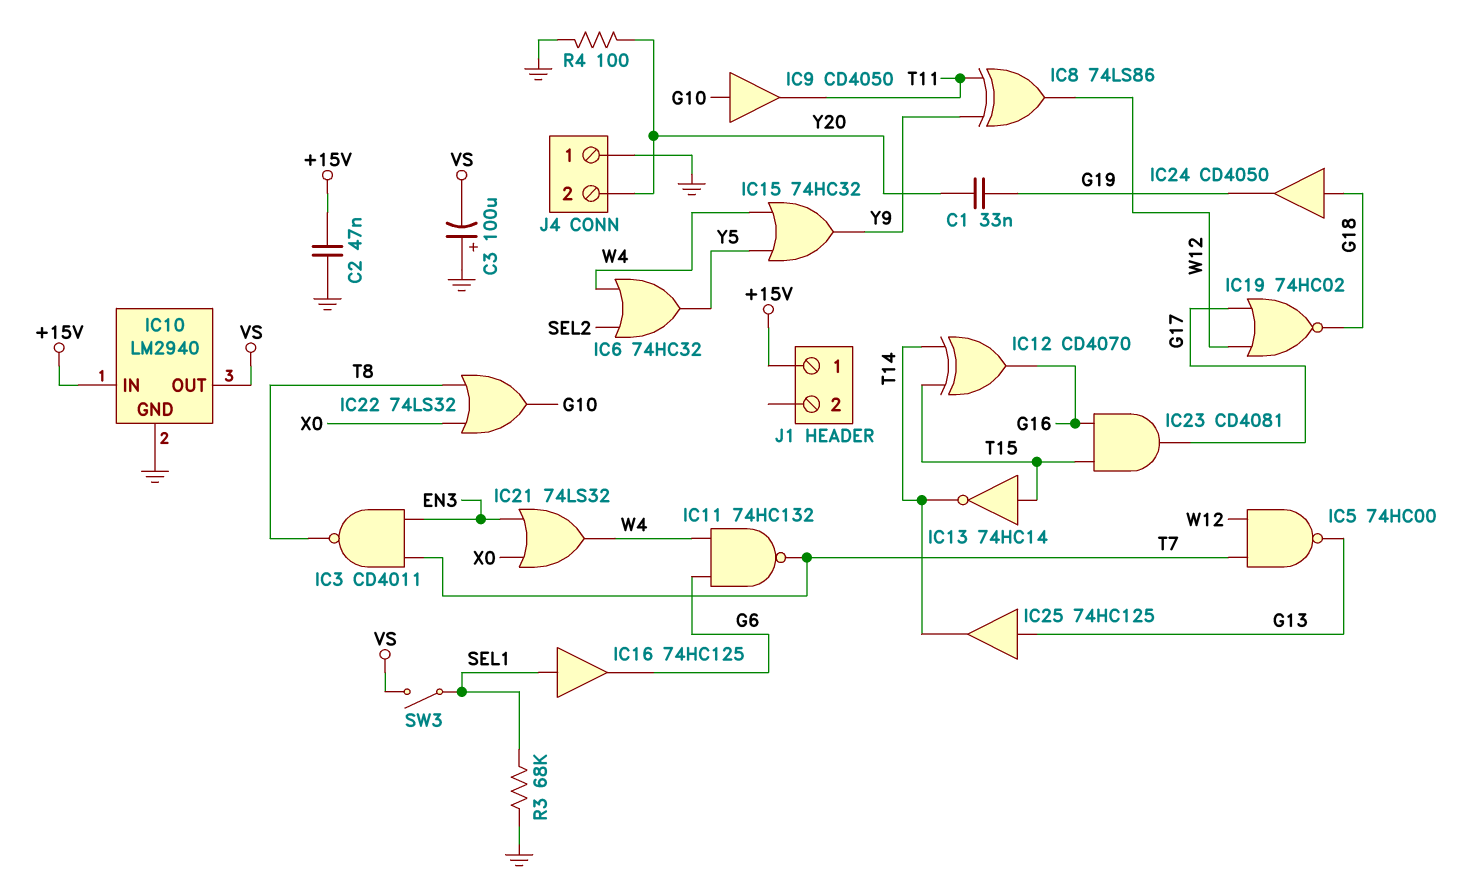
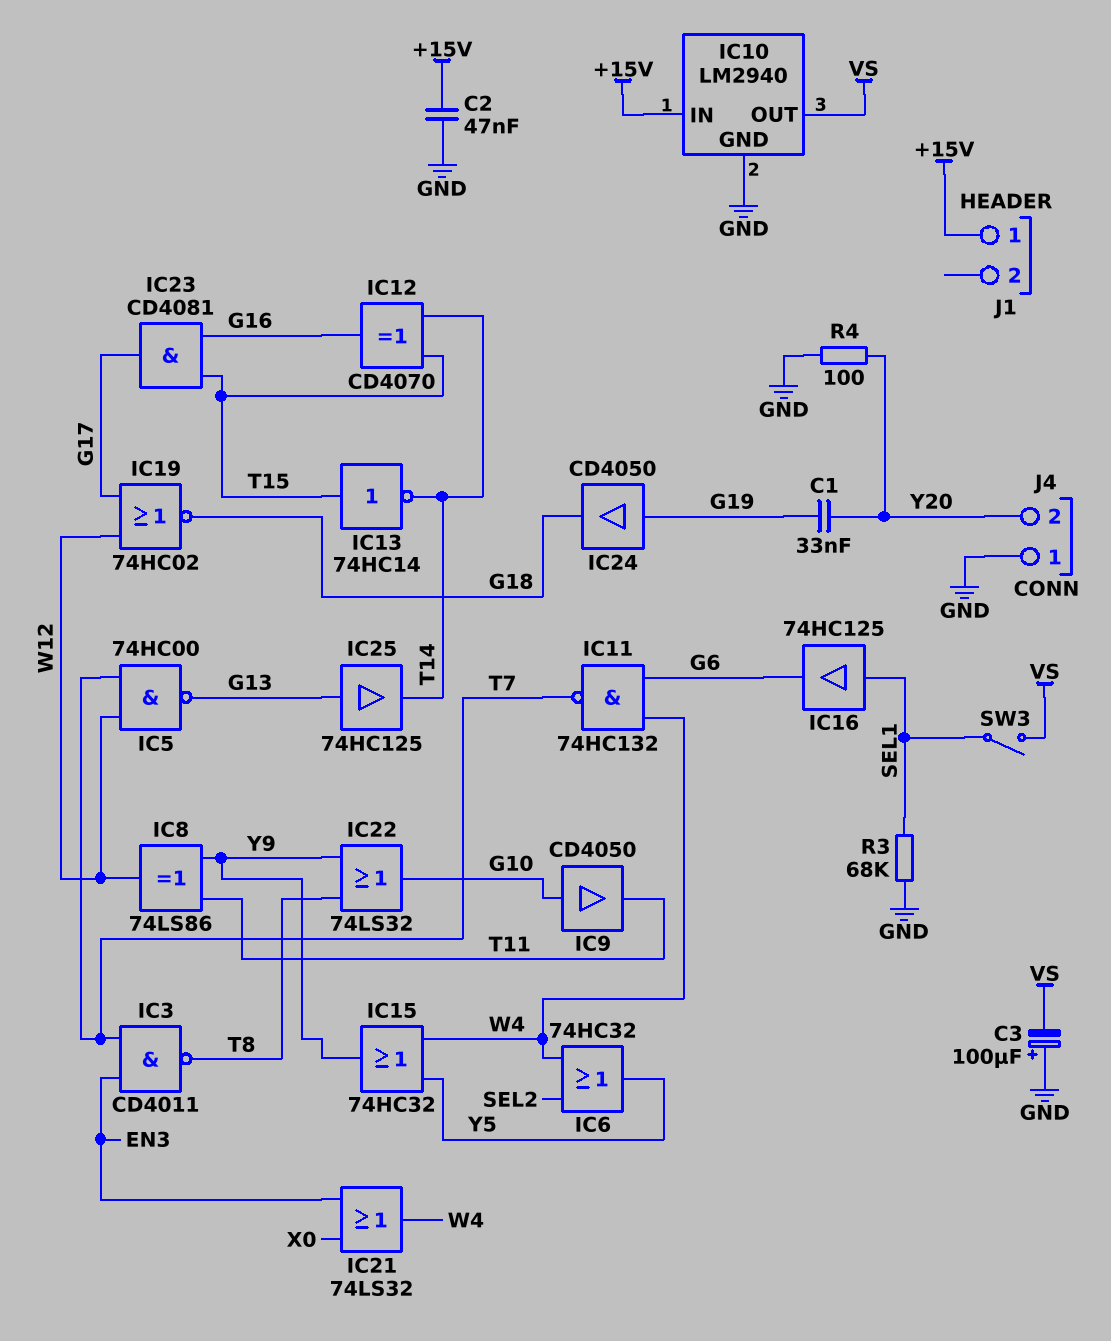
IC22: OR 74LS32 (in T8, in X0, out G10) -> OR 74LS32 (in T8, in Y9, out G10)
IC24: buffer CD4050 (in G18, out G19) -> buffer CD4050 (in G19, out G18)

